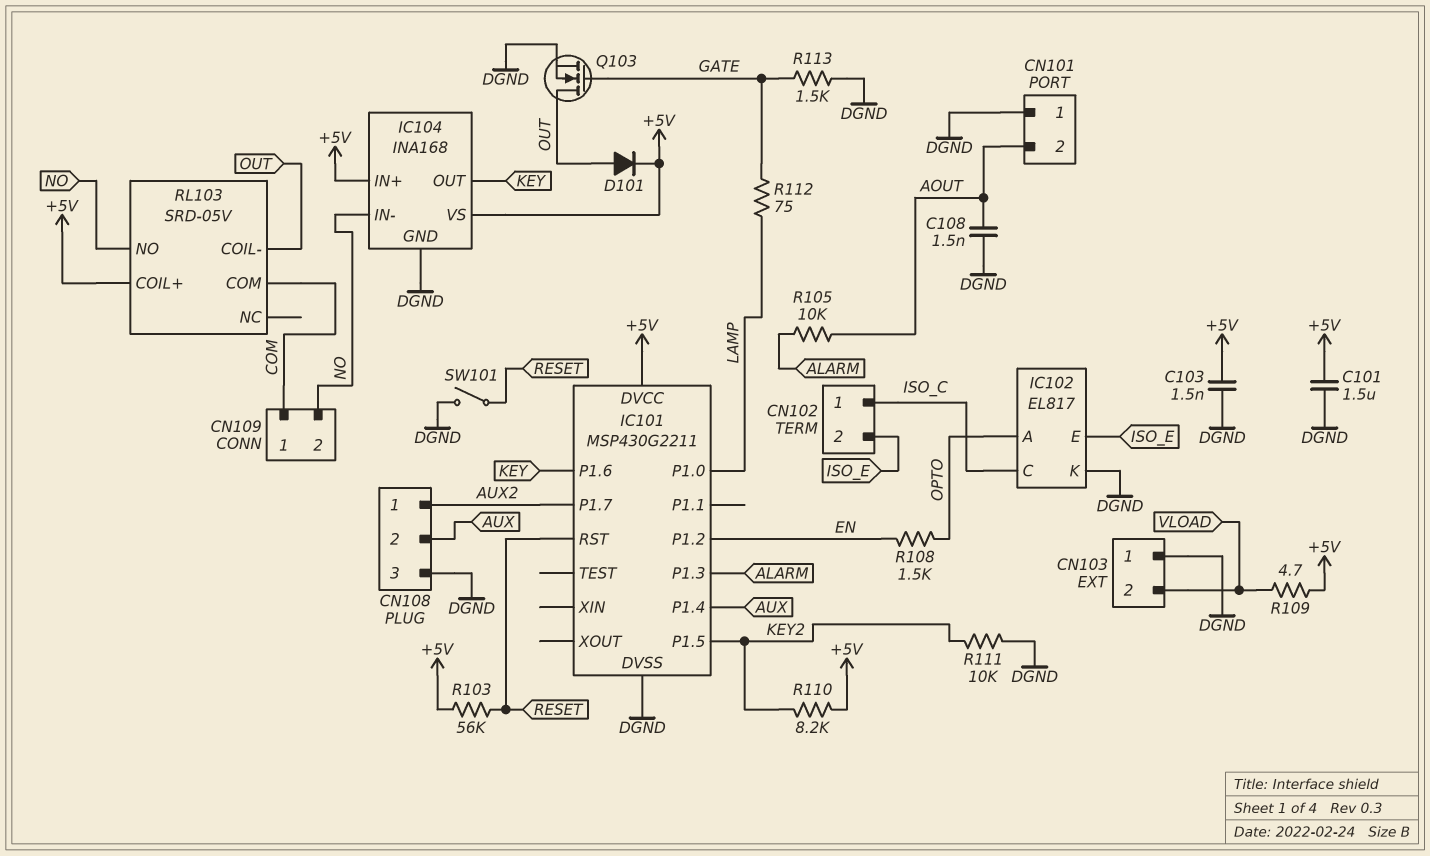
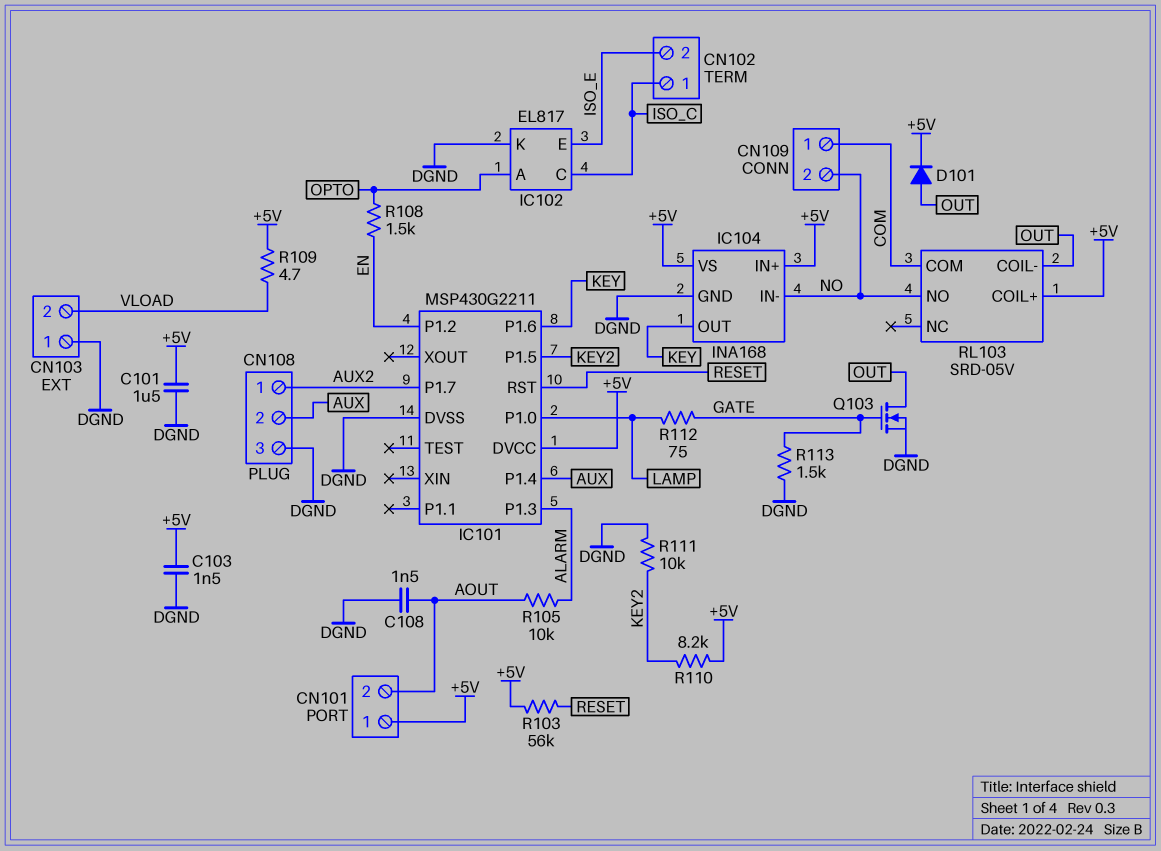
CN101 pin 1: DGND -> +5V
SW101: switch (DGND, RESET) -> none

